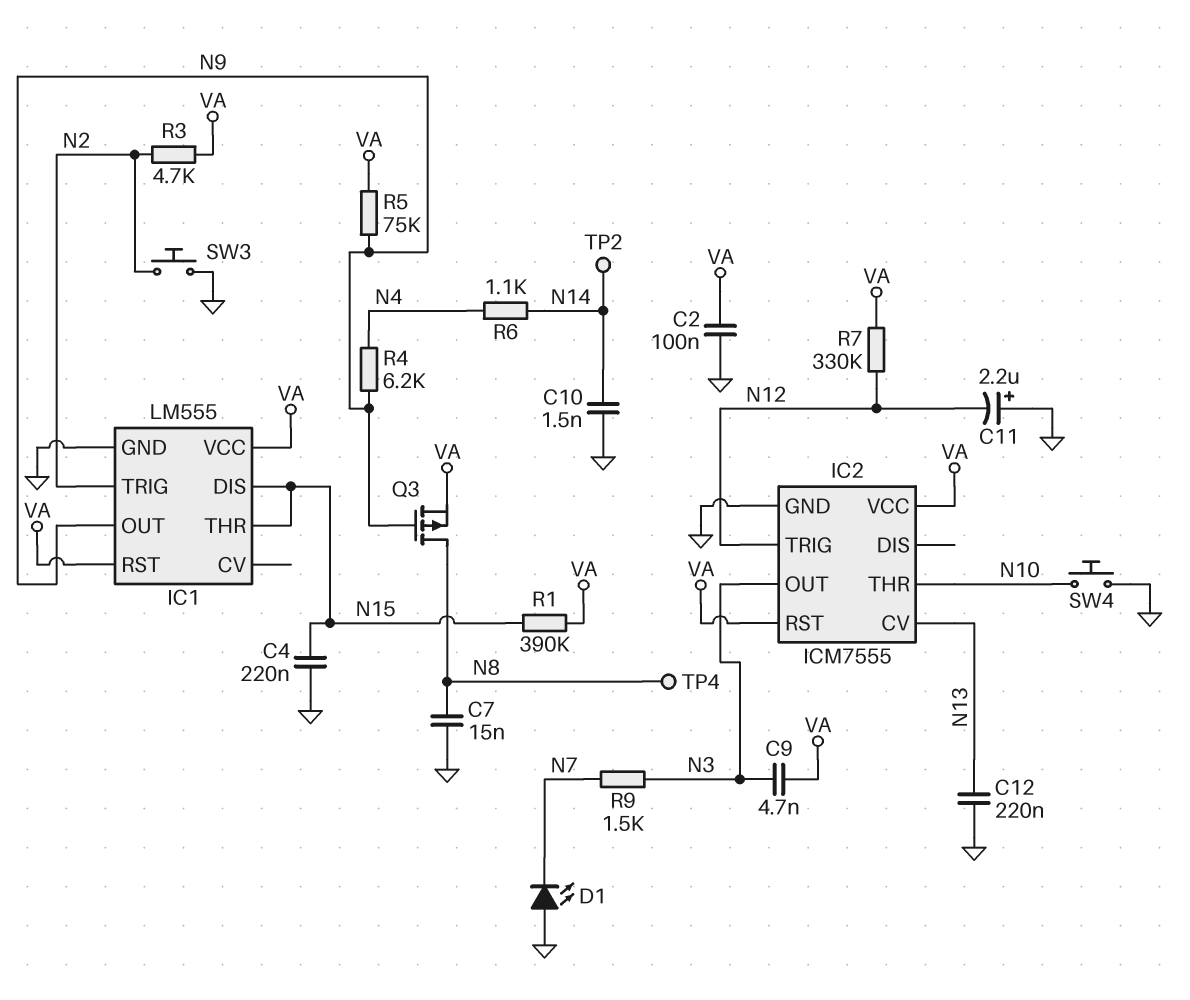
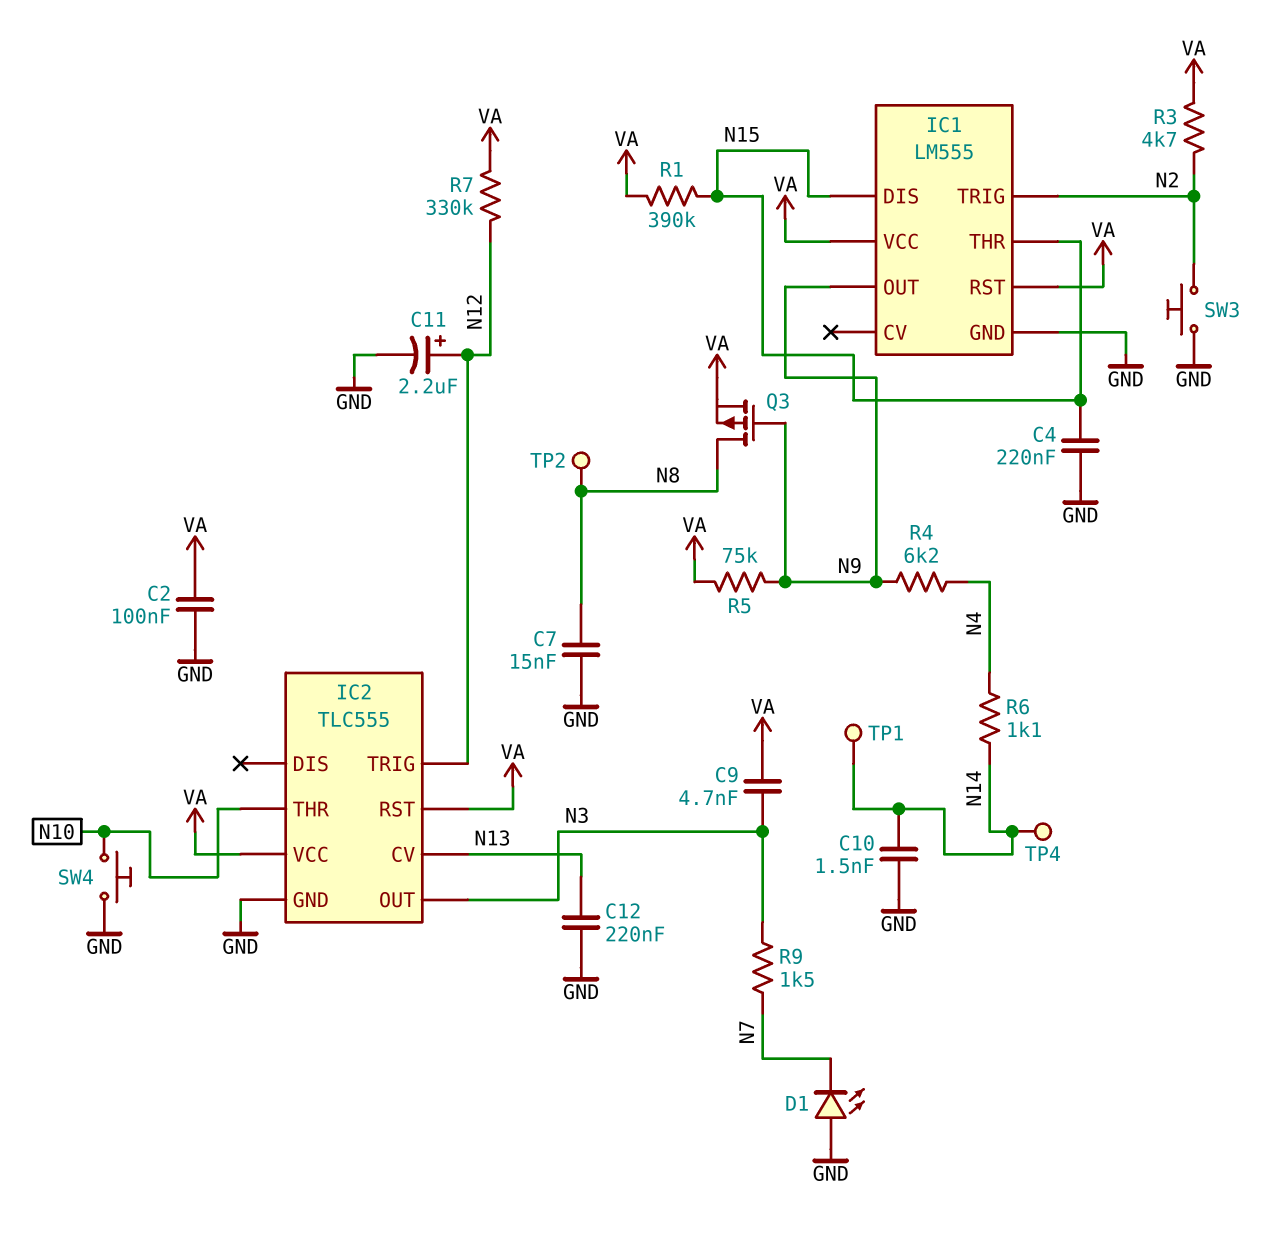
C11: 2.2uF (plus GND, minus N12) -> 2.2uF (plus N12, minus GND)
IC2: ICM7555 -> TLC555
TP1: none -> test point (N14)
TP2: test point (N14) -> test point (N8)
TP4: test point (N8) -> test point (N14)

